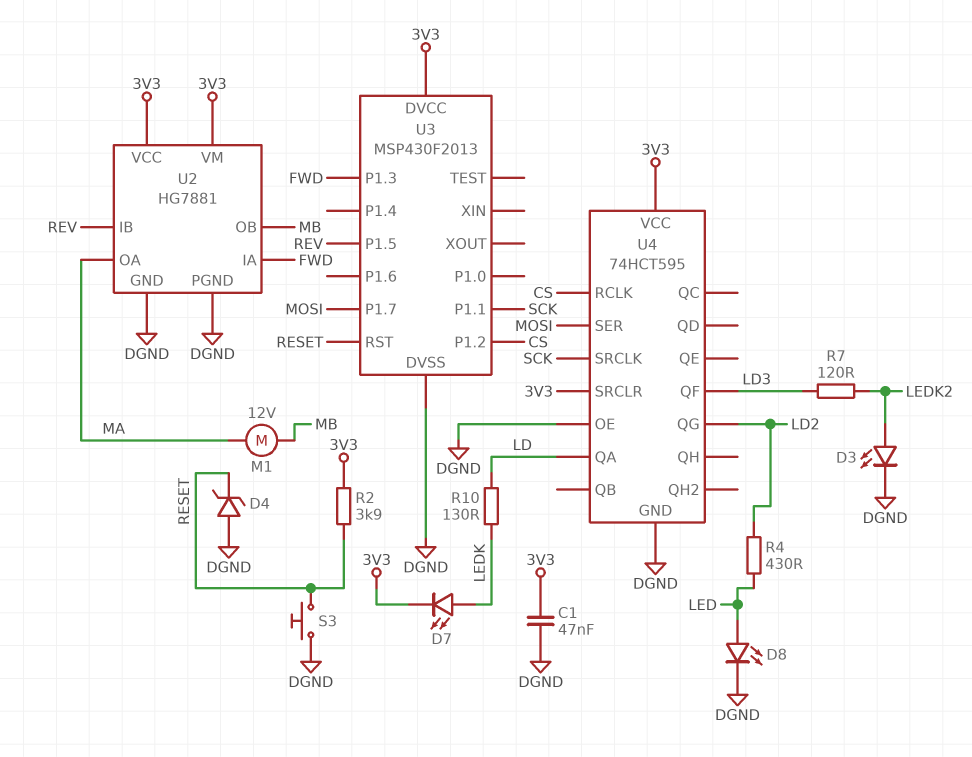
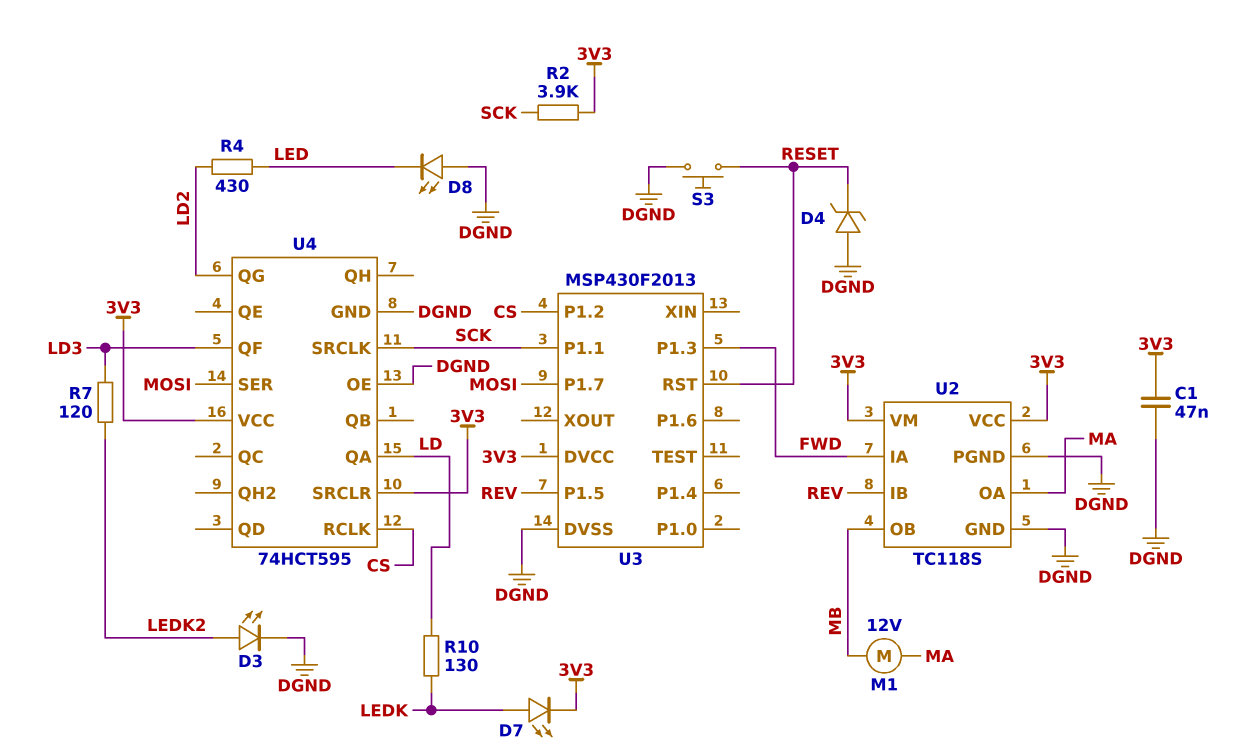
D8: LED (A LED, K DGND) -> LED (A DGND, K LED)
R2: 3.9k (3V3, RESET) -> 3.9k (3V3, SCK)
U2: HG7881 -> TC118S

